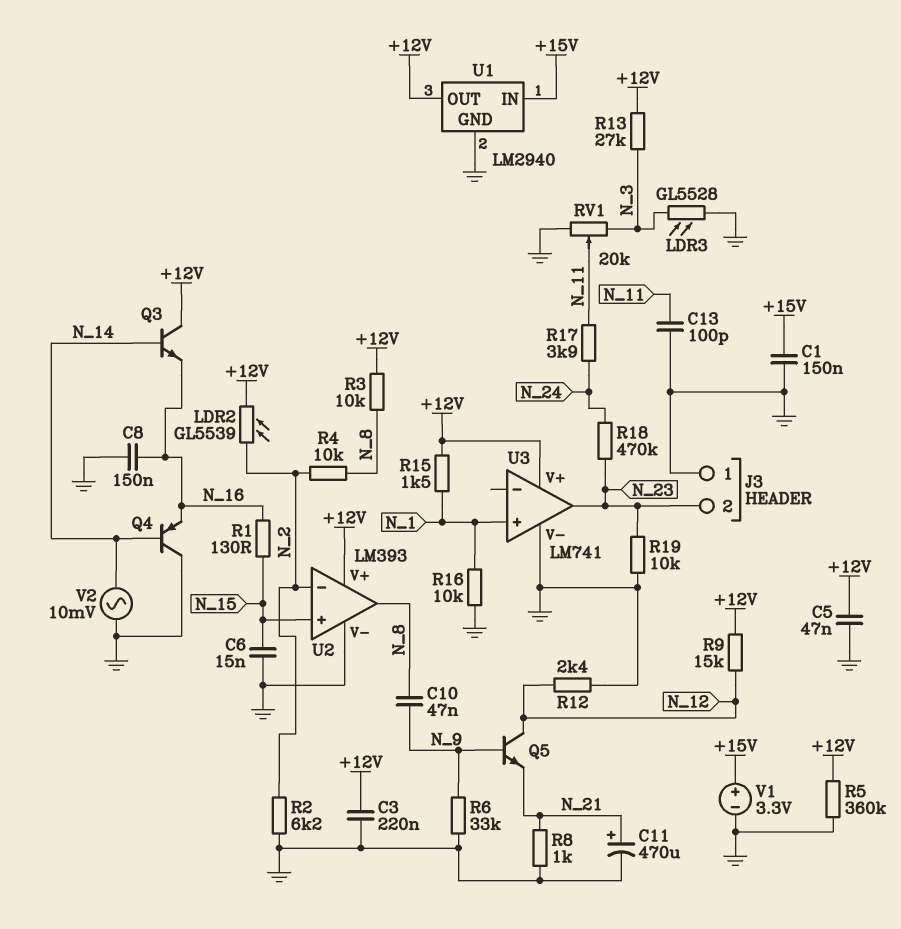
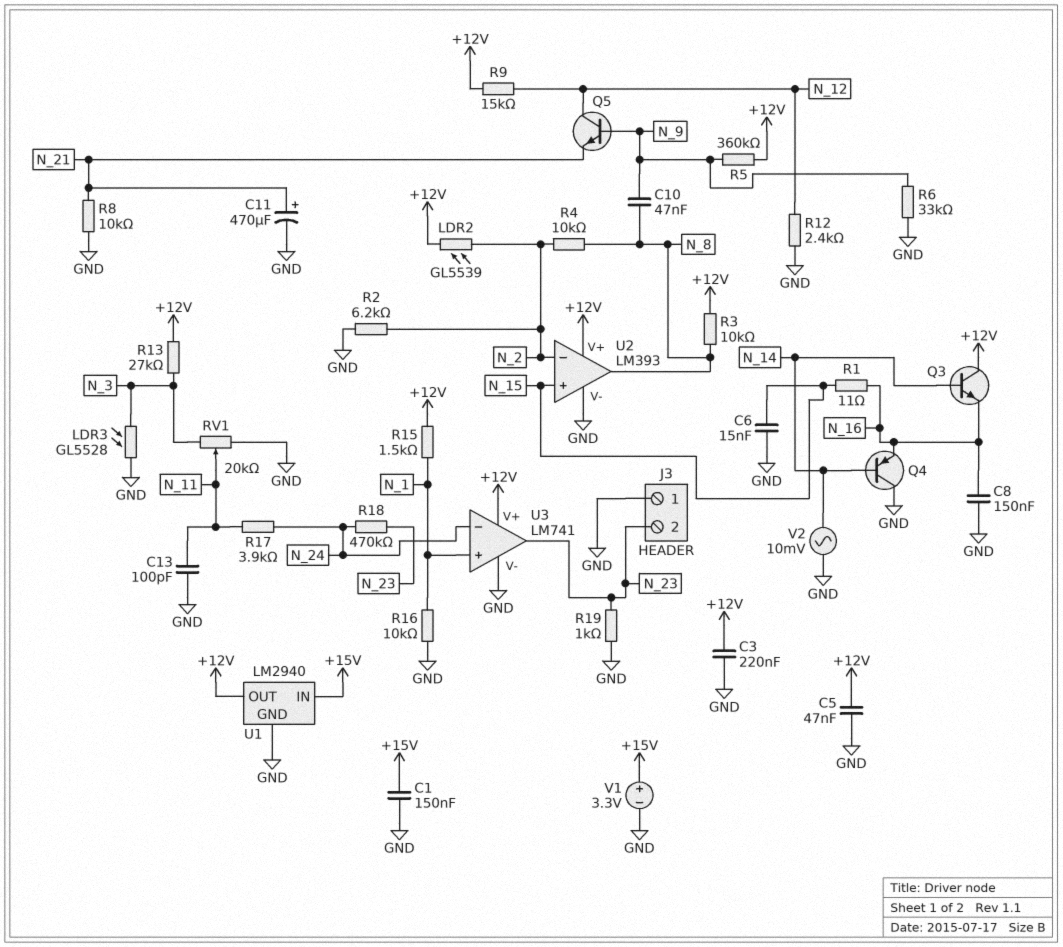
R1: 130 (N_15, N_16) -> 11 (N_15, N_16)
R5: 360k (+12V, GND) -> 360k (+12V, N_9)
R8: 1k (GND, N_21) -> 10k (GND, N_21)
R19: 10k (GND, N_23) -> 1k (GND, N_23)
U3 pin in-: none -> N_24

